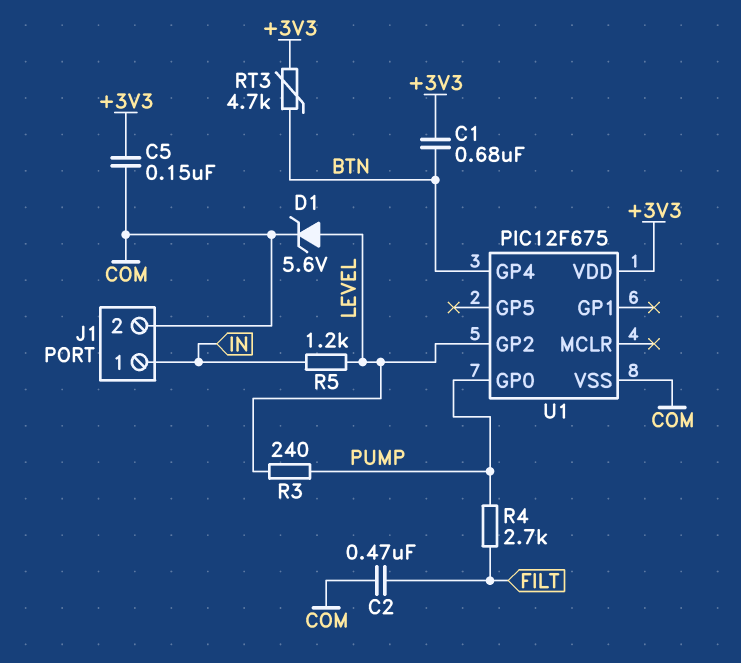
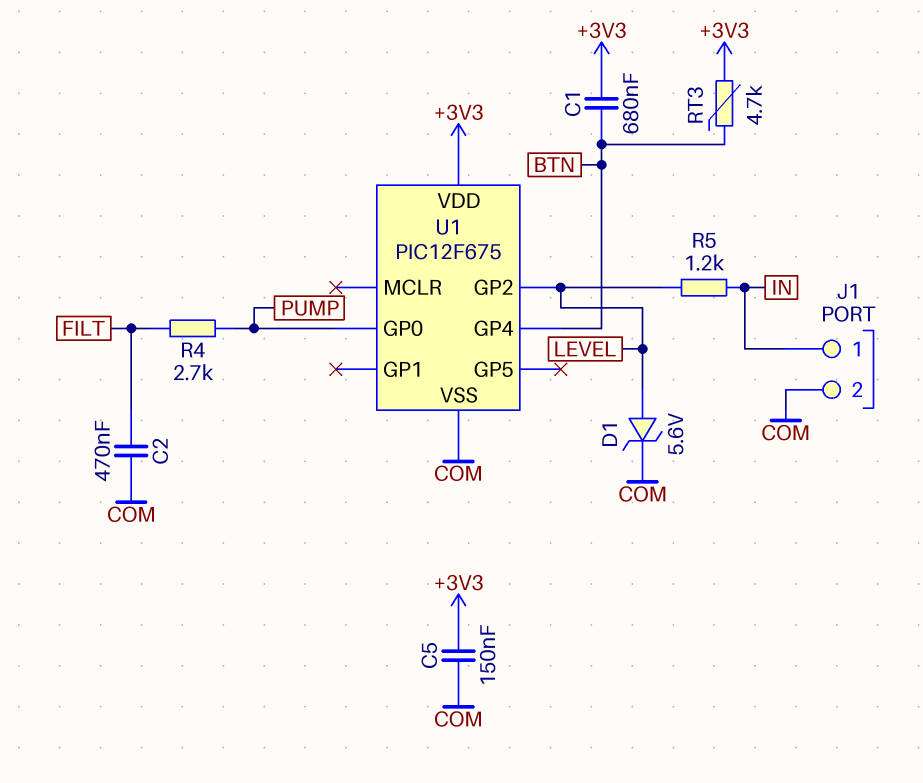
R3: 240 (LEVEL, PUMP) -> none

